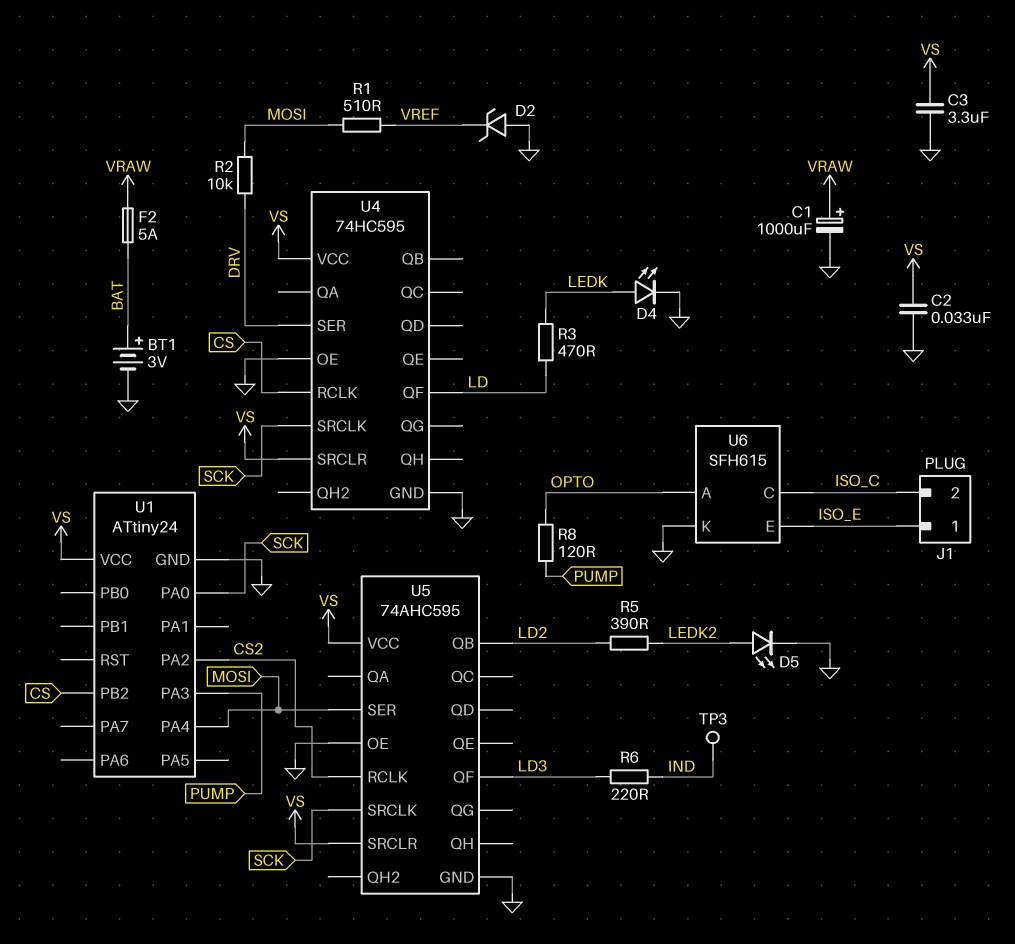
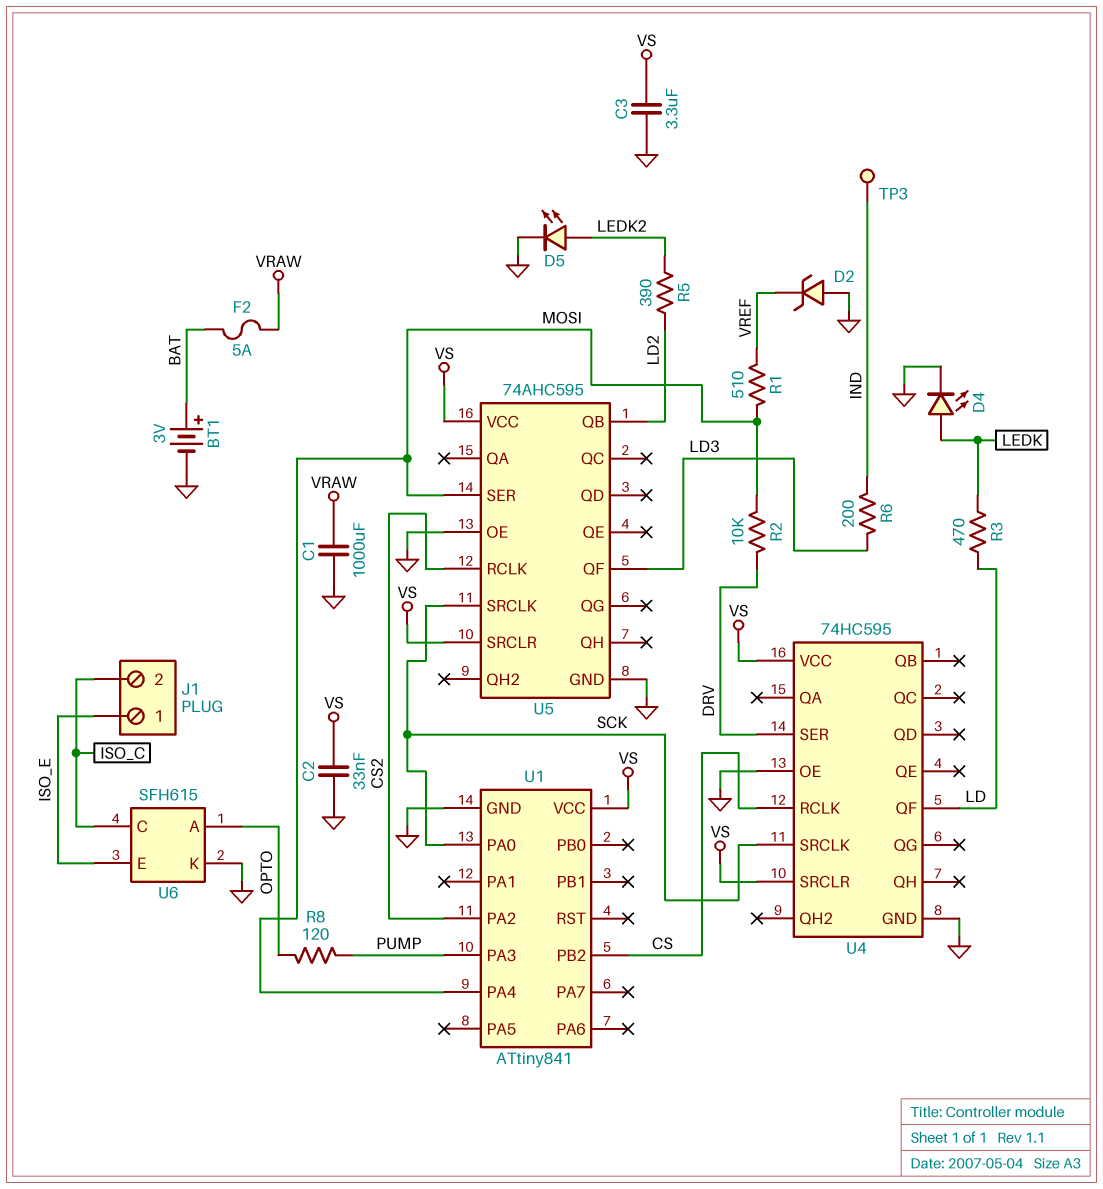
C1: 1000uF (plus VRAW, minus GND) -> 1000uF (GND, VRAW)
R6: 220 (IND, LD3) -> 200 (IND, LD3)
U1: ATtiny24 -> ATtiny841

